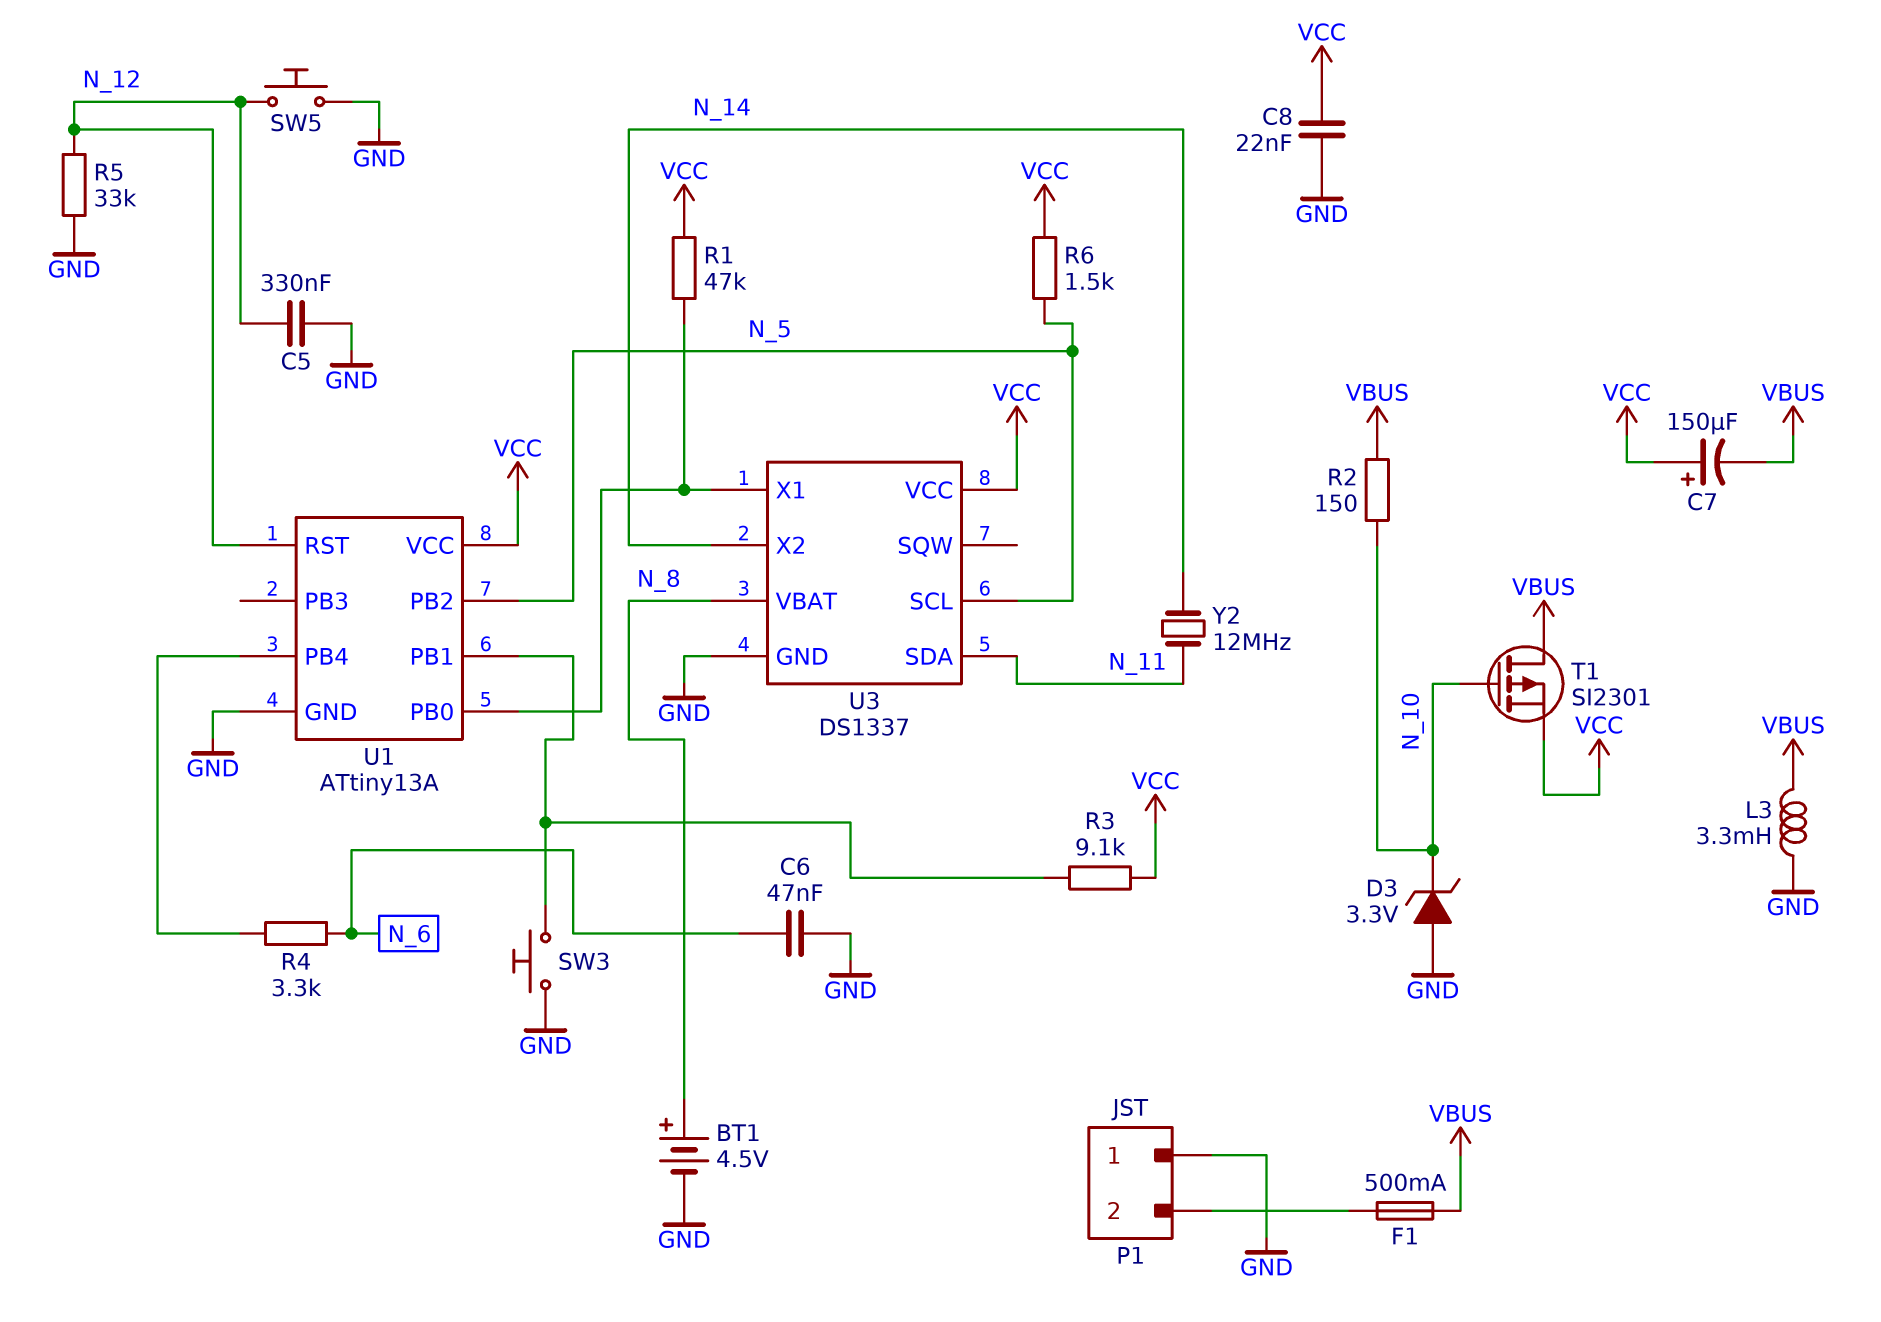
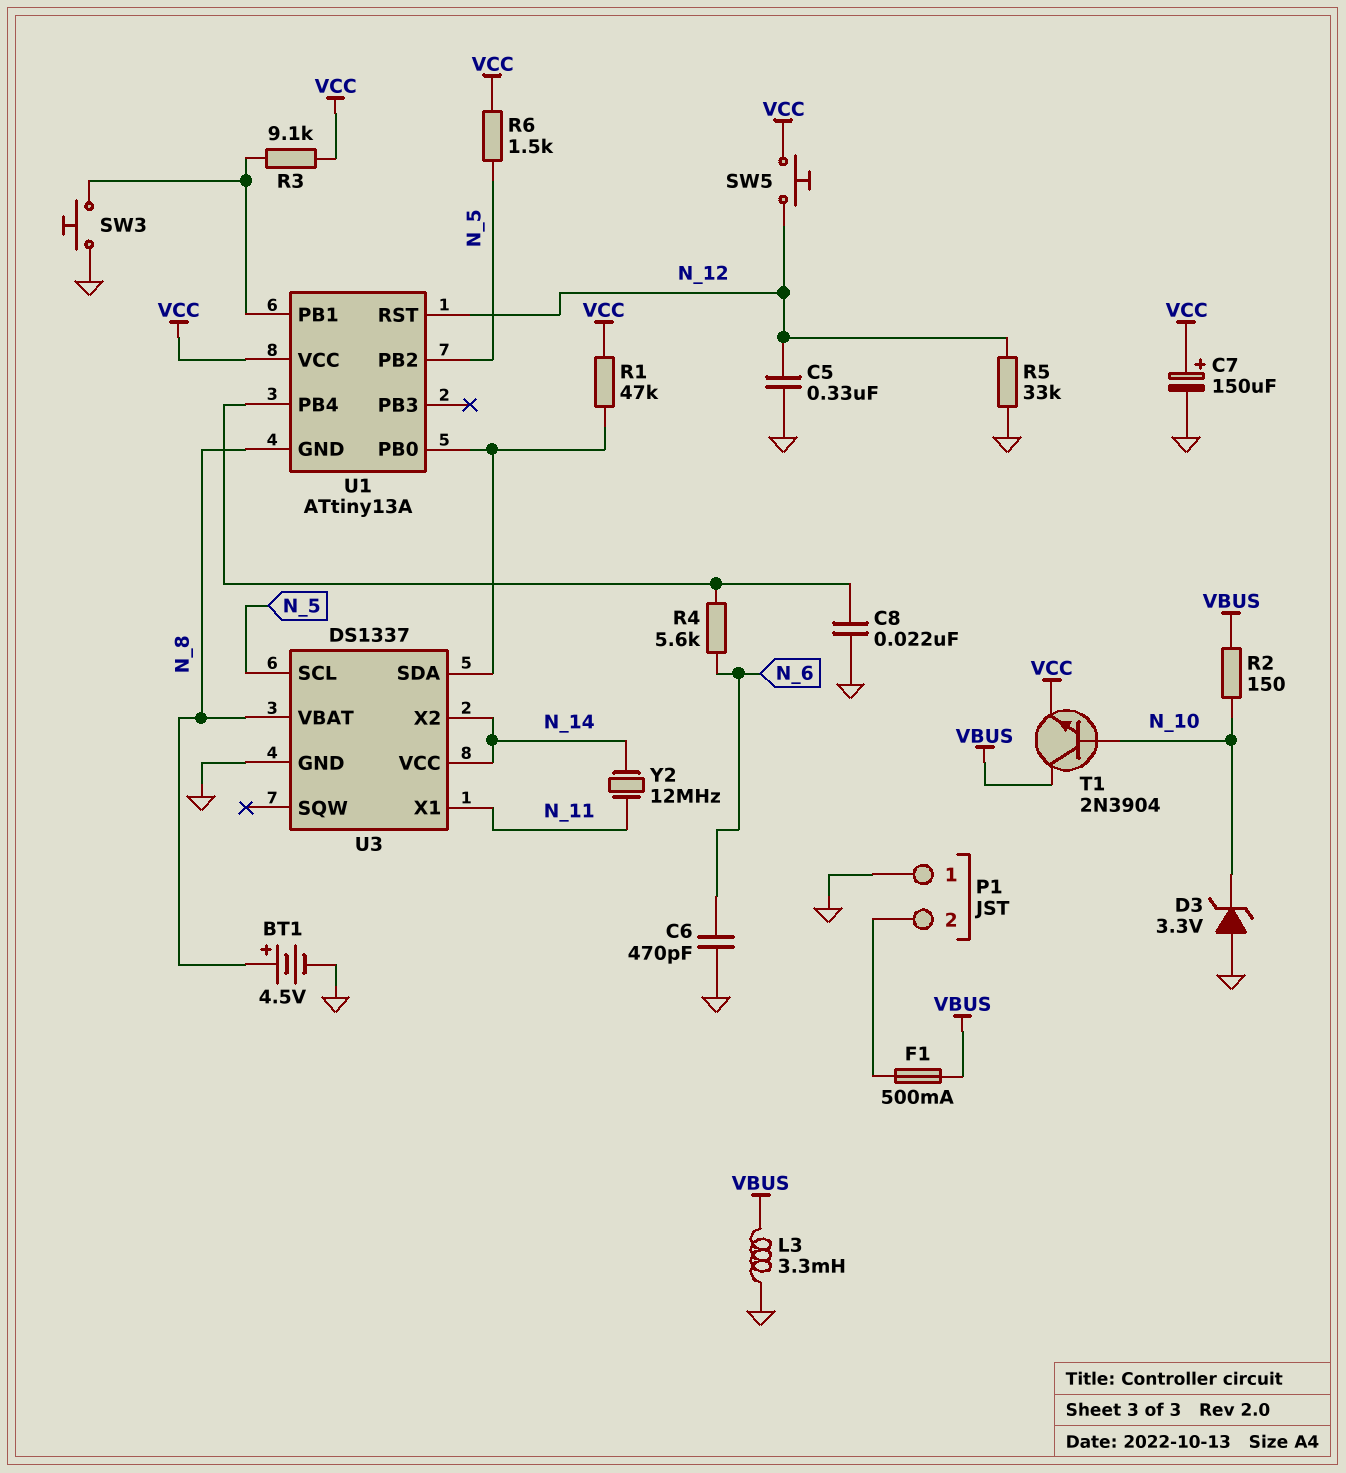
C6: 47nF (GND, N_6) -> 470pF (GND, N_6)
C7: 150uF (plus VCC, minus VBUS) -> 150uF (plus VCC, minus GND)
C8: 22nF (GND, VCC) -> 22nF (GND, U1/PB4)
R4: 3.3k (N_6, U1/PB4) -> 5.6k (N_6, U1/PB4)
SW5: button (GND, N_12) -> button (N_12, VCC)
T1: PMOS SI2301 (G N_10, D VBUS, S VCC) -> NPN 2N3904 (B N_10, C VBUS, E VCC)
U1 pin GND: GND -> N_8
U3 pin SDA: N_11 -> U1/PB0
U3 pin VCC: VCC -> N_14
U3 pin X1: U1/PB0 -> N_11

